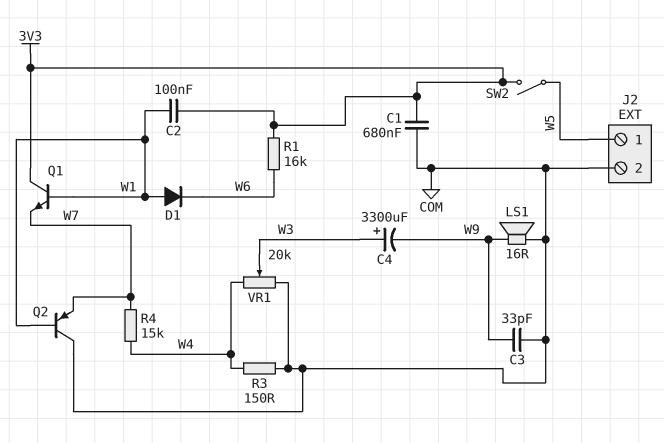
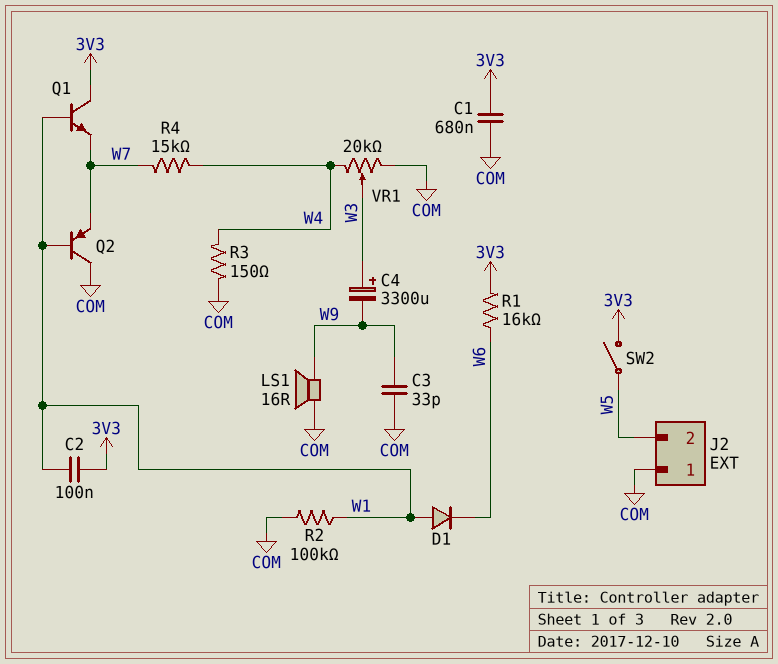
J2 pin 1: W5 -> COM
J2 pin 2: COM -> W5
R2: none -> 100k (COM, W1)

